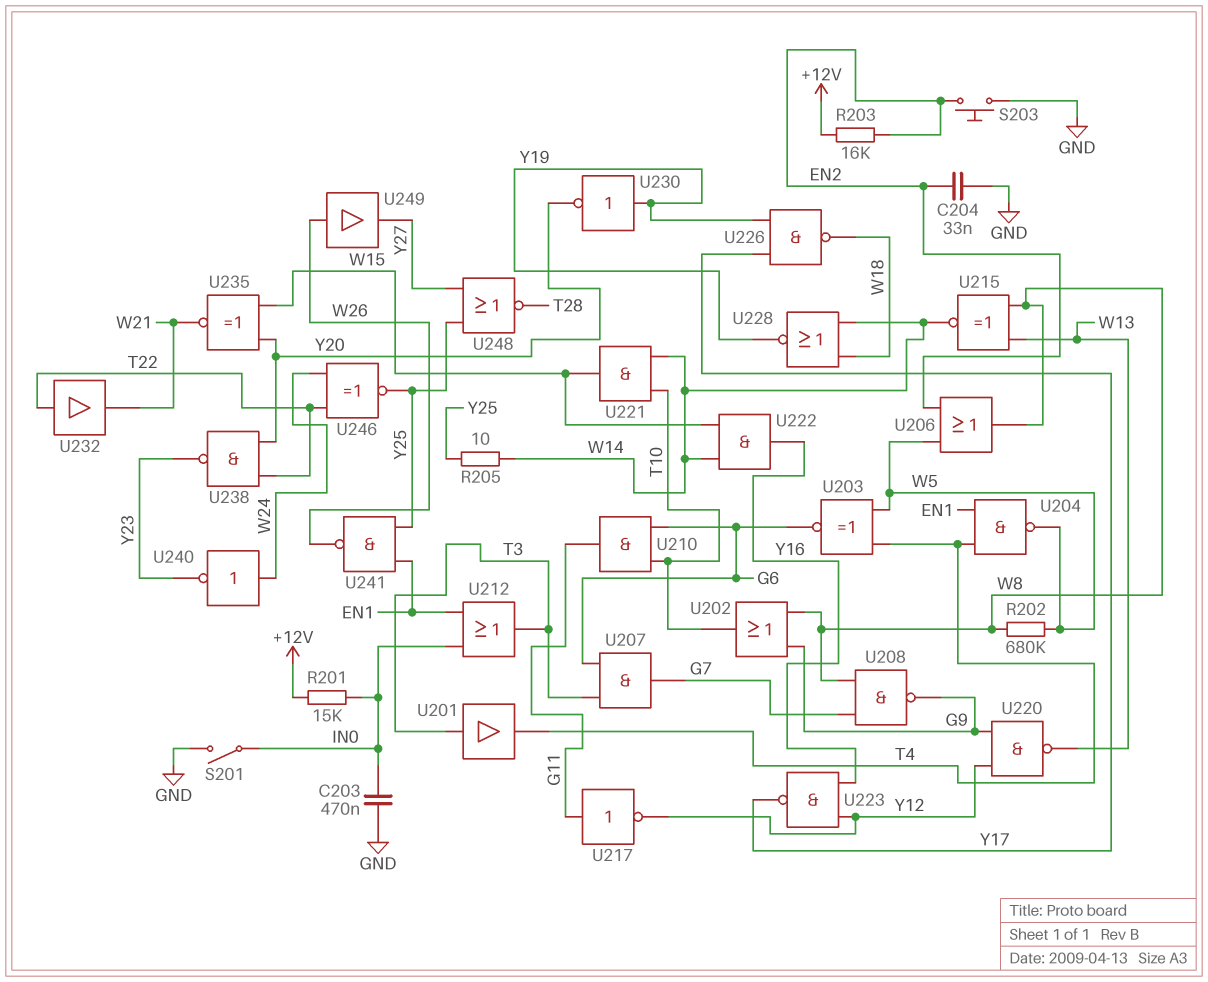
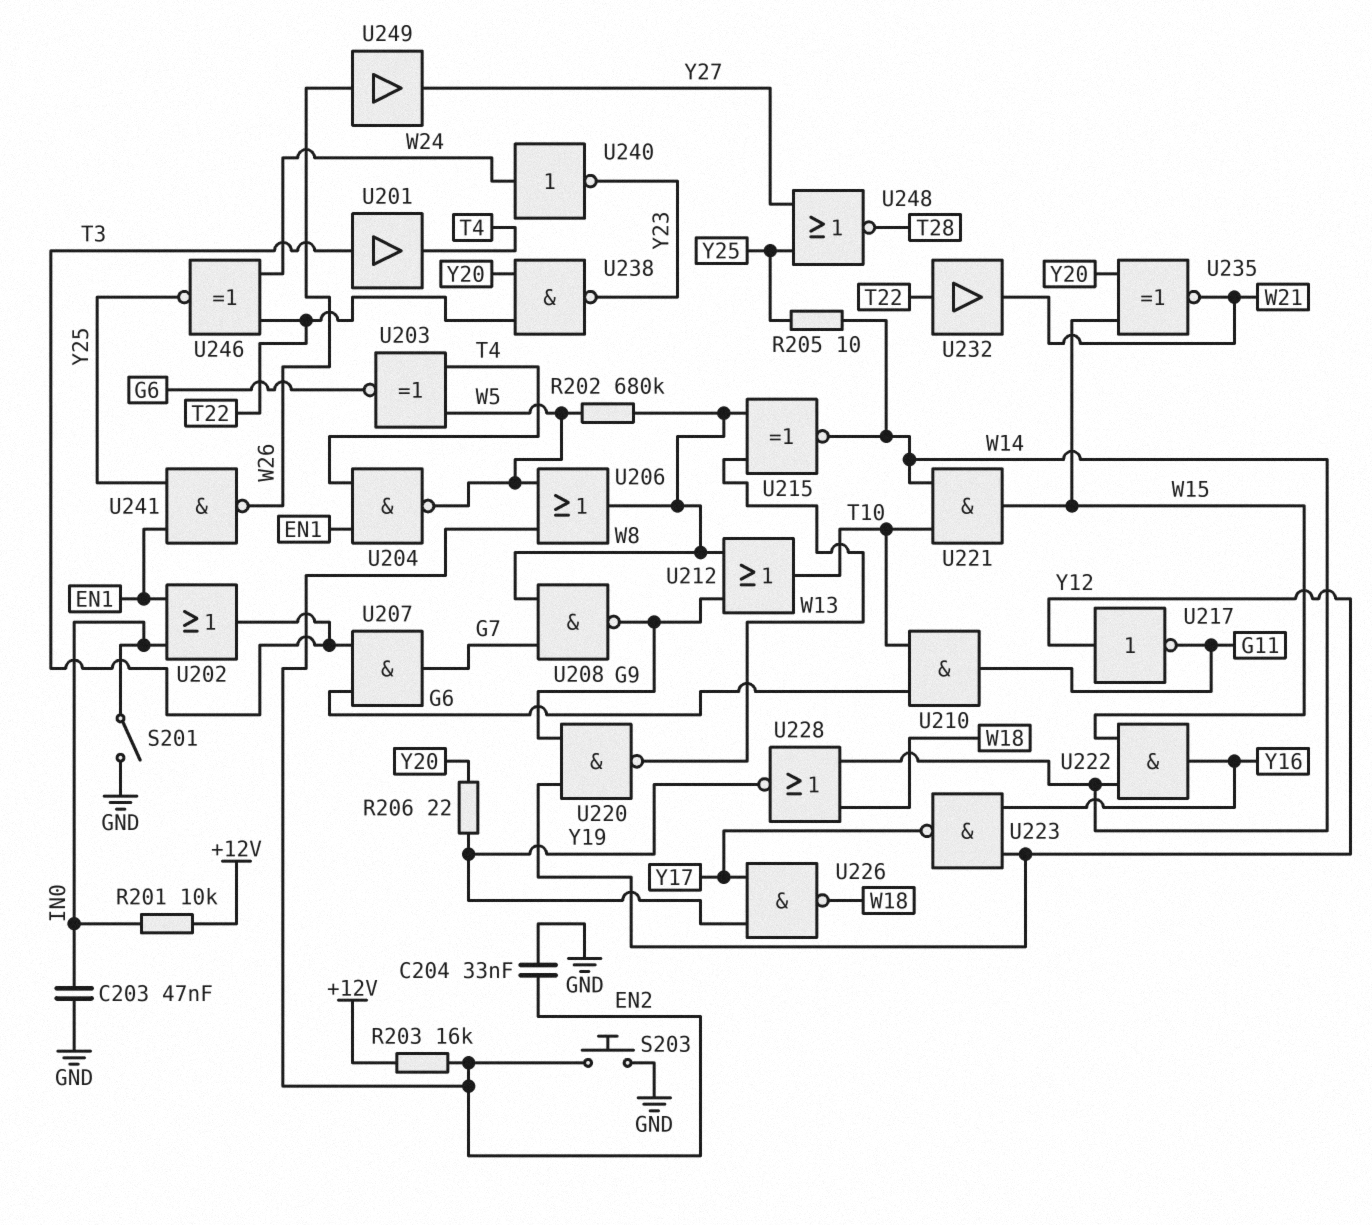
C203: 470nF (GND, IN0) -> 47nF (GND, IN0)
R201: 15k (+12V, IN0) -> 10k (+12V, IN0)
R206: none -> 22 (Y19, Y20)
U202: OR (in G9, in W8, out T10) -> OR (in EN1, in IN0, out T3)
U212: OR (in EN1, in IN0, out T3) -> OR (in G9, in W8, out T10)
U217: NOT (in G11, out Y12) -> NOT (in Y12, out G11)
U230: NOT (in Y19, out Y20) -> none

